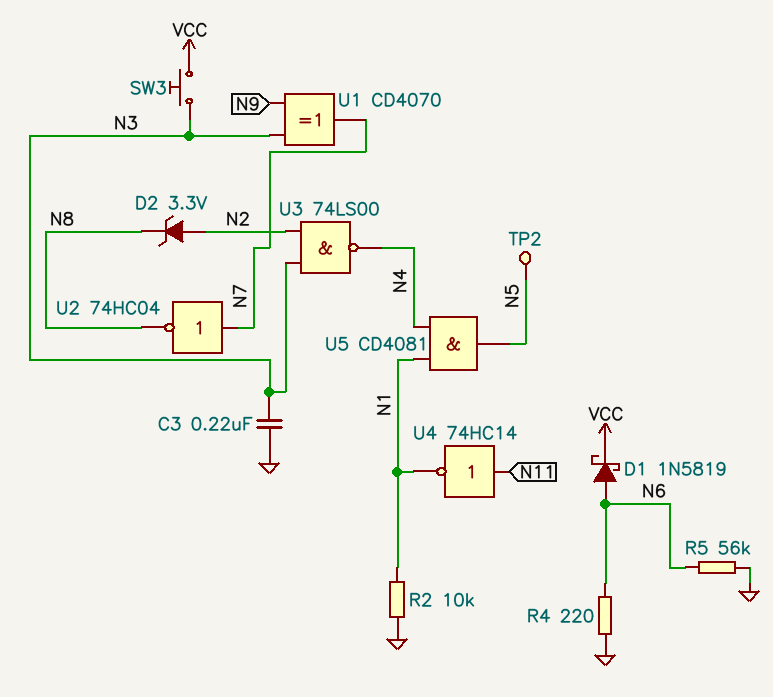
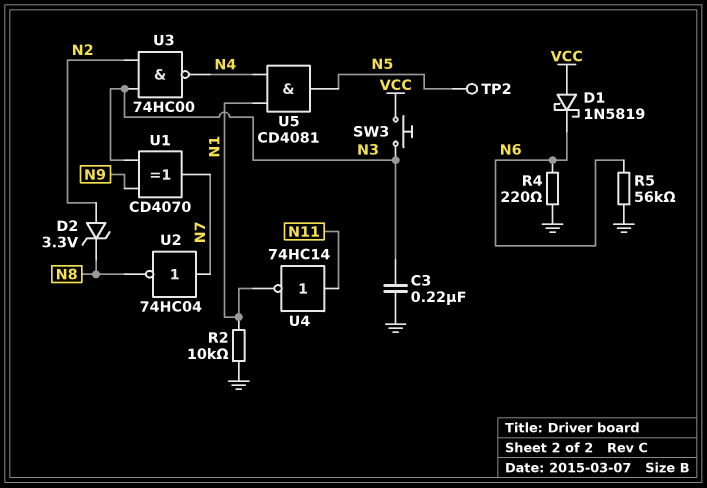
D1: schottky 1N5819 (A N6, K VCC) -> schottky 1N5819 (A VCC, K N6)
U3: NAND 74LS00 (in N2, in N3, out N4) -> NAND 74HC00 (in N2, in N3, out N4)

